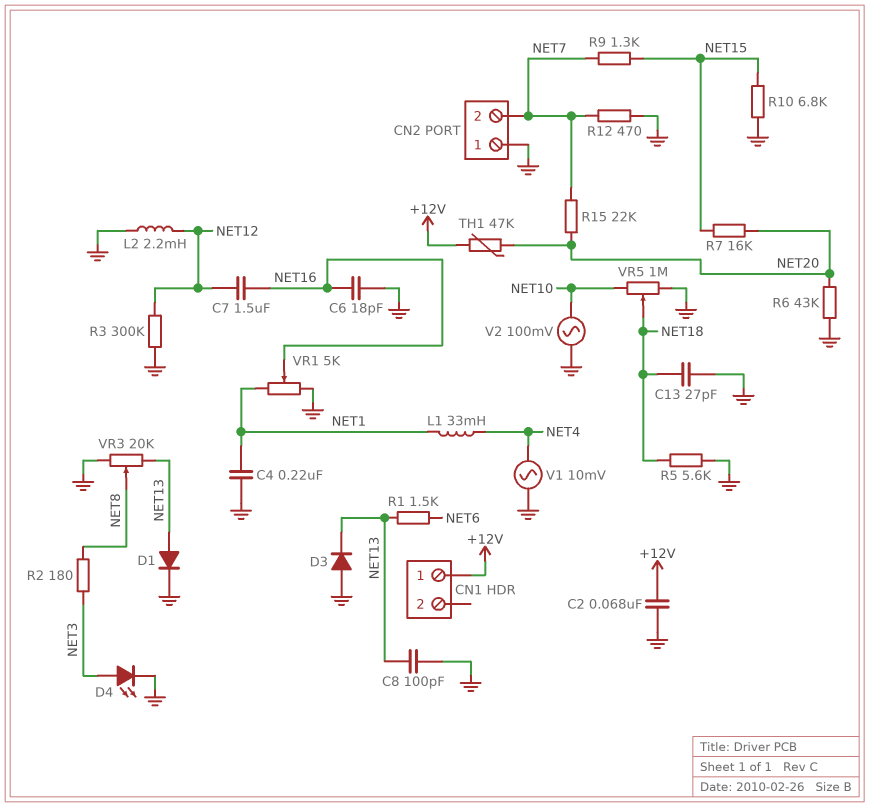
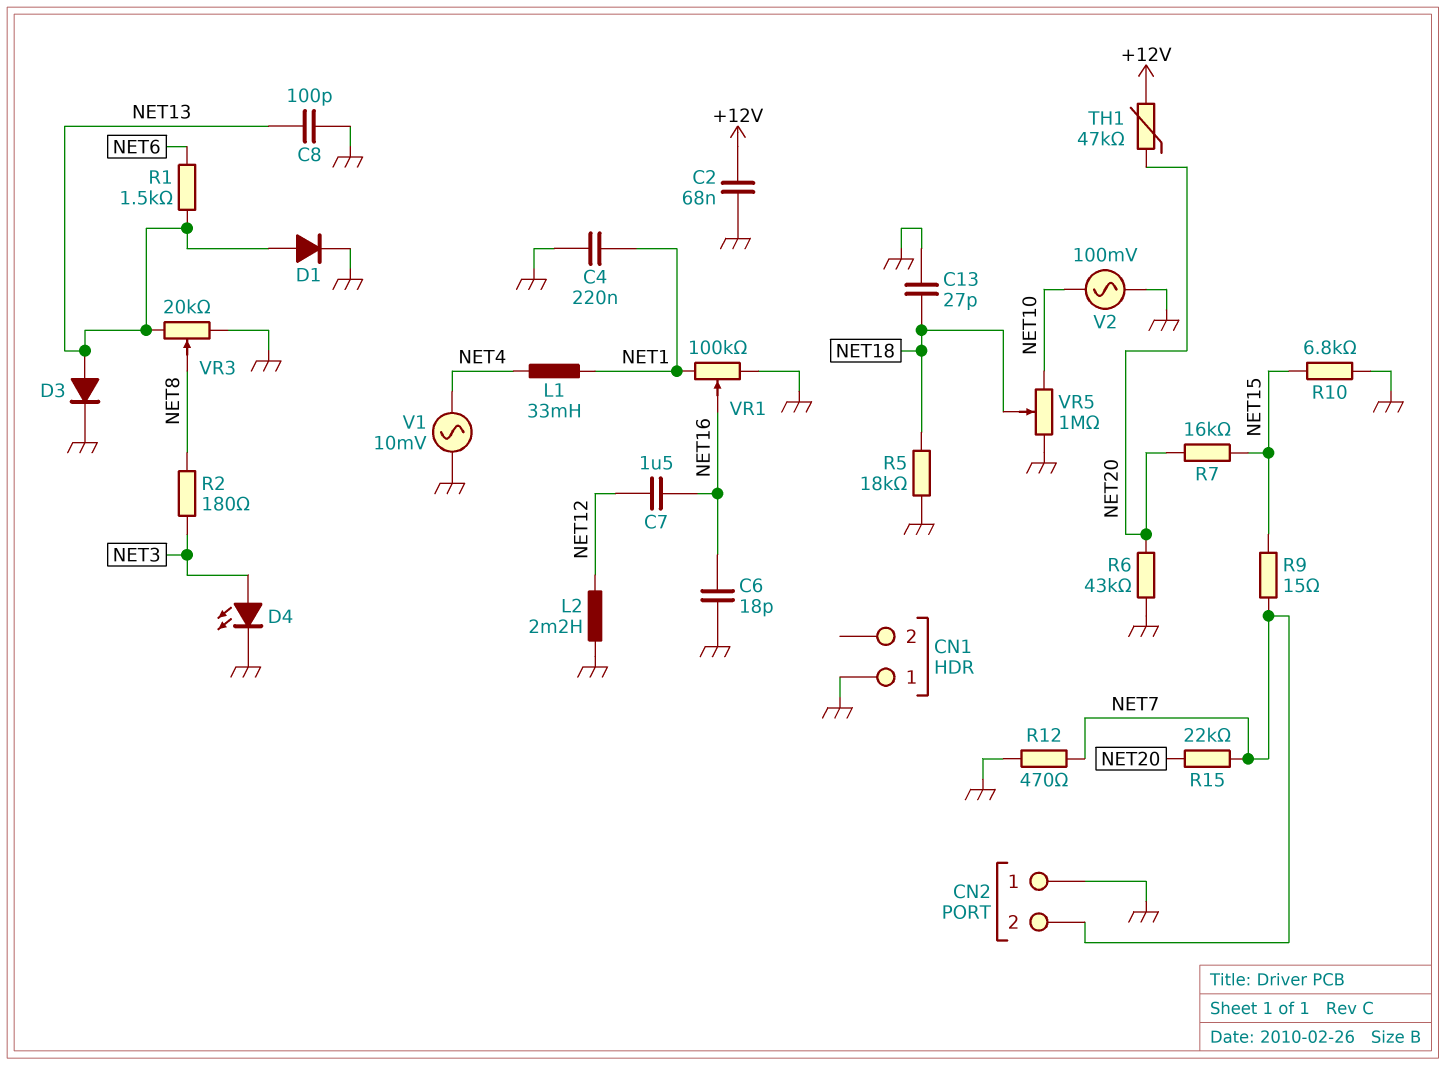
CN1 pin 1: +12V -> GND
D3: diode (A GND, K NET13) -> diode (A NET13, K GND)
R3: 300k (GND, NET12) -> none
R5: 5.6k (GND, NET18) -> 18k (GND, NET18)
R9: 1.3k (NET7, NET15) -> 15 (NET7, NET15)
VR1: 5k (GND, NET1, wiper NET16) -> 100k (GND, NET1, wiper NET16)

